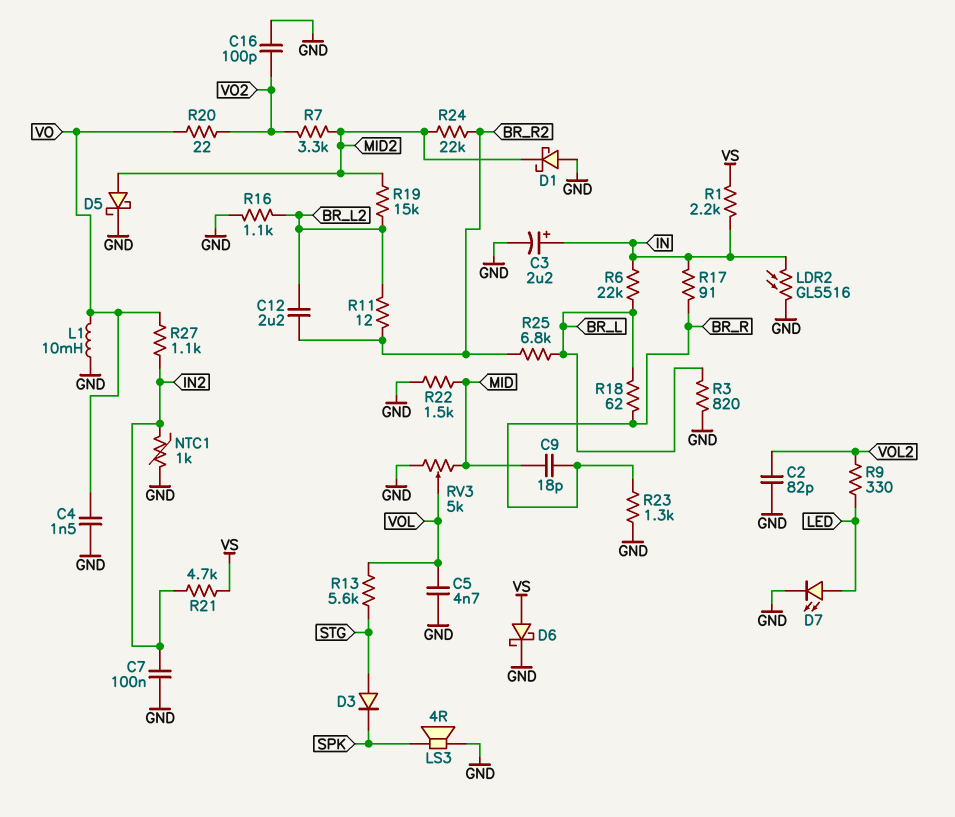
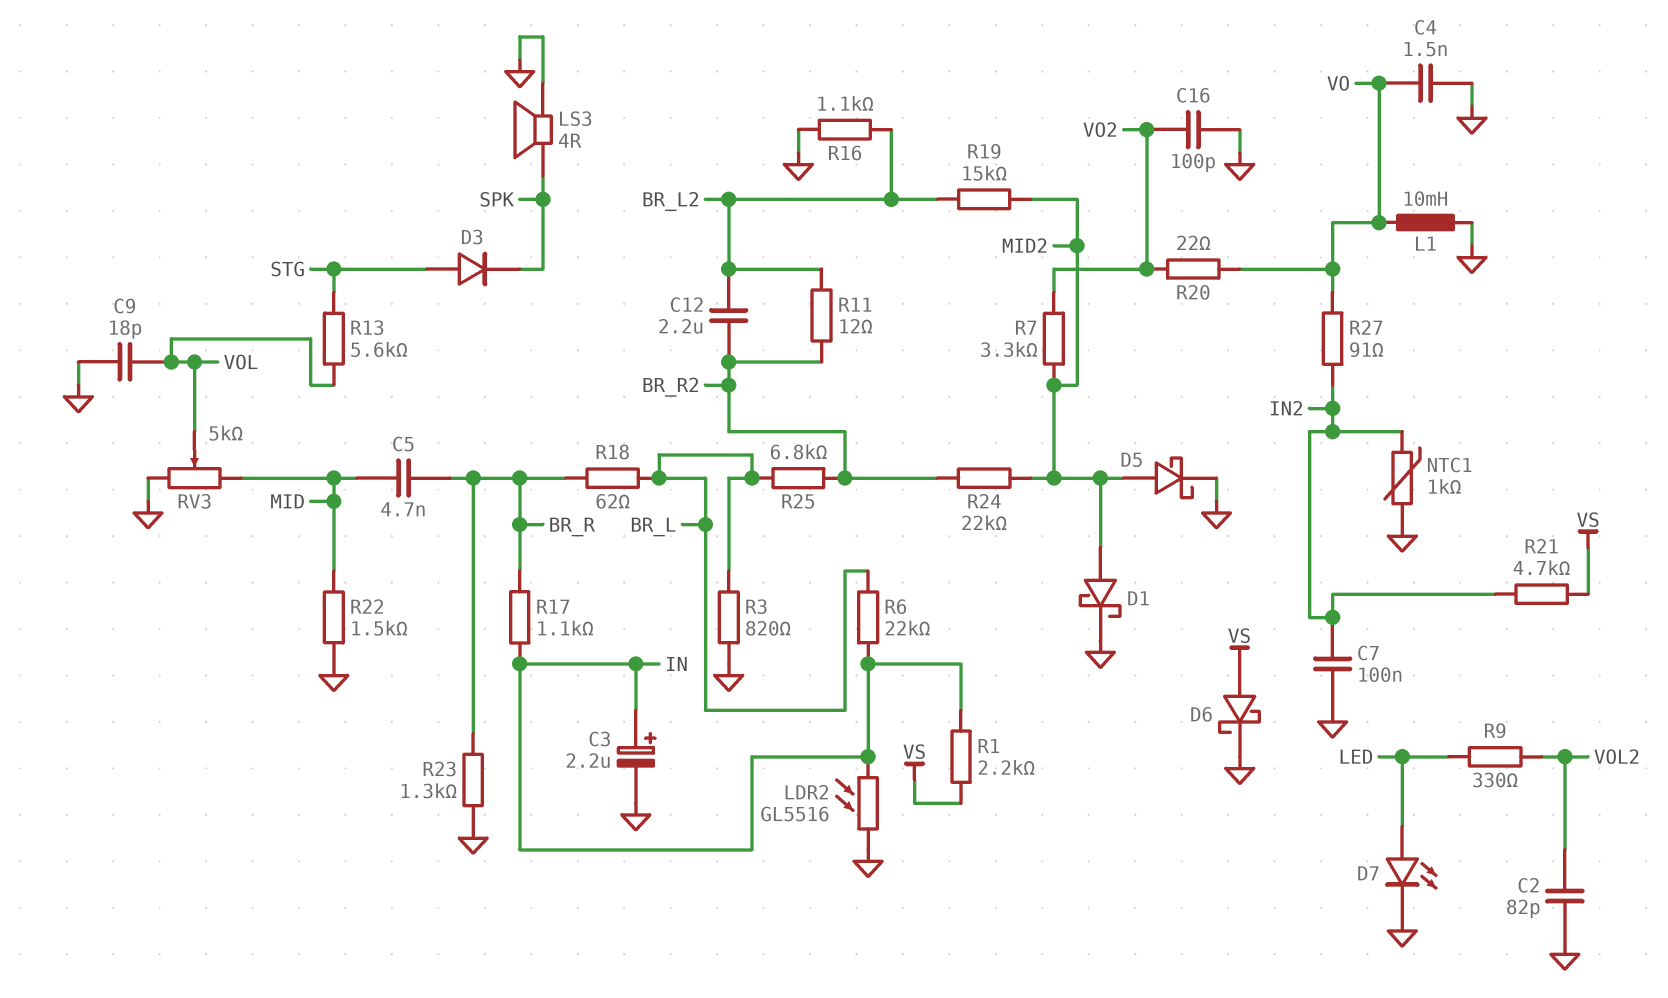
C5: 4.7nF (GND, VOL) -> 4.7nF (BR_R, MID)
C9: 18pF (BR_R, MID) -> 18pF (GND, VOL)
D1: schottky (A GND, K MID2) -> schottky (A MID2, K GND)
R17: 91 (BR_R, IN) -> 1.1k (BR_R, IN)
R27: 1.1k (IN2, VO) -> 91 (IN2, VO)

